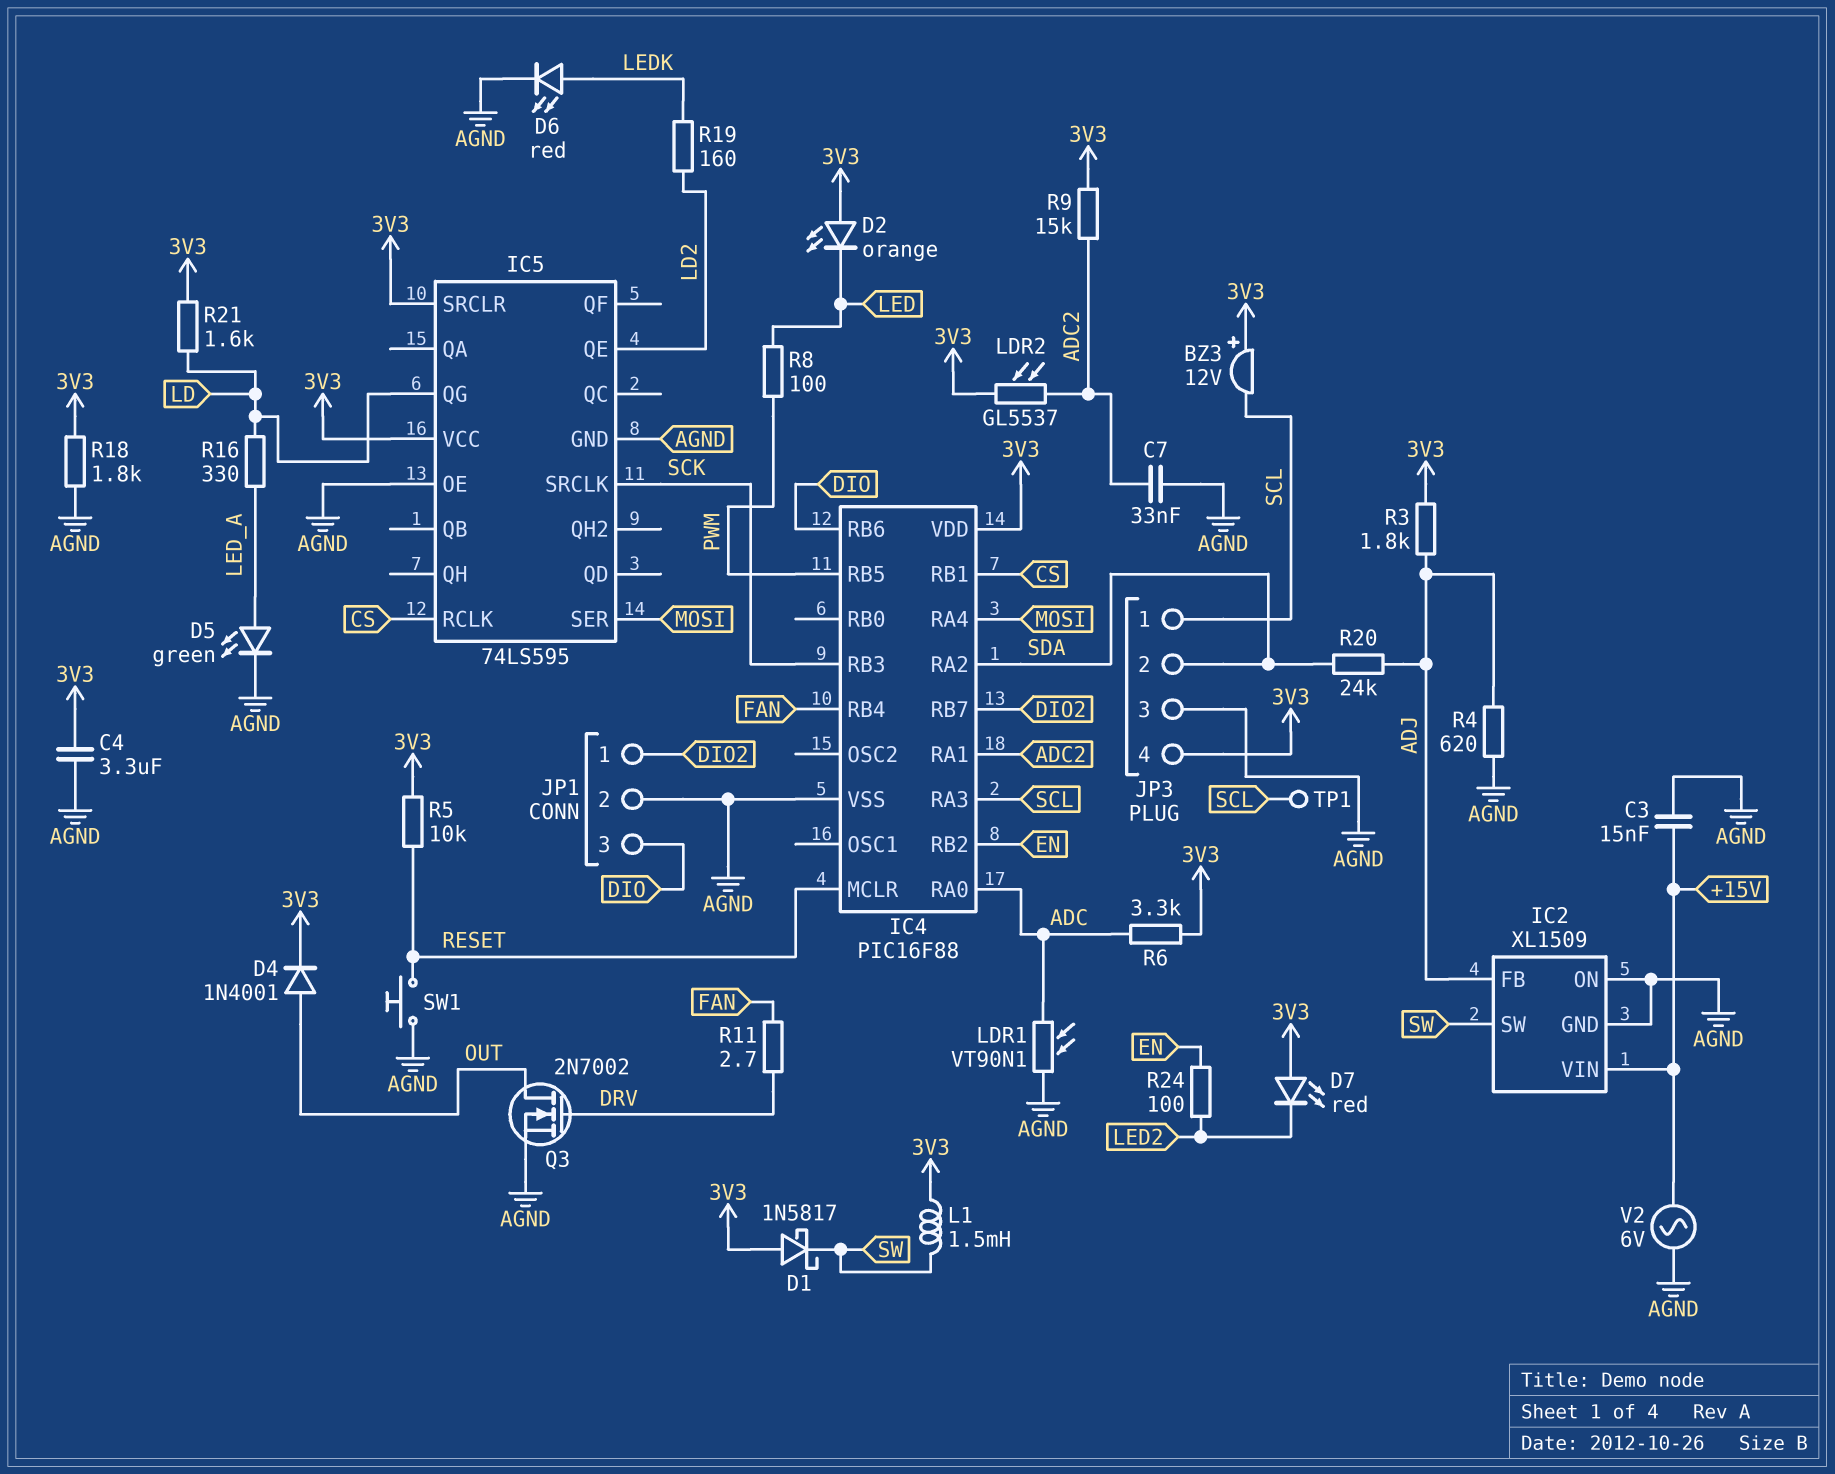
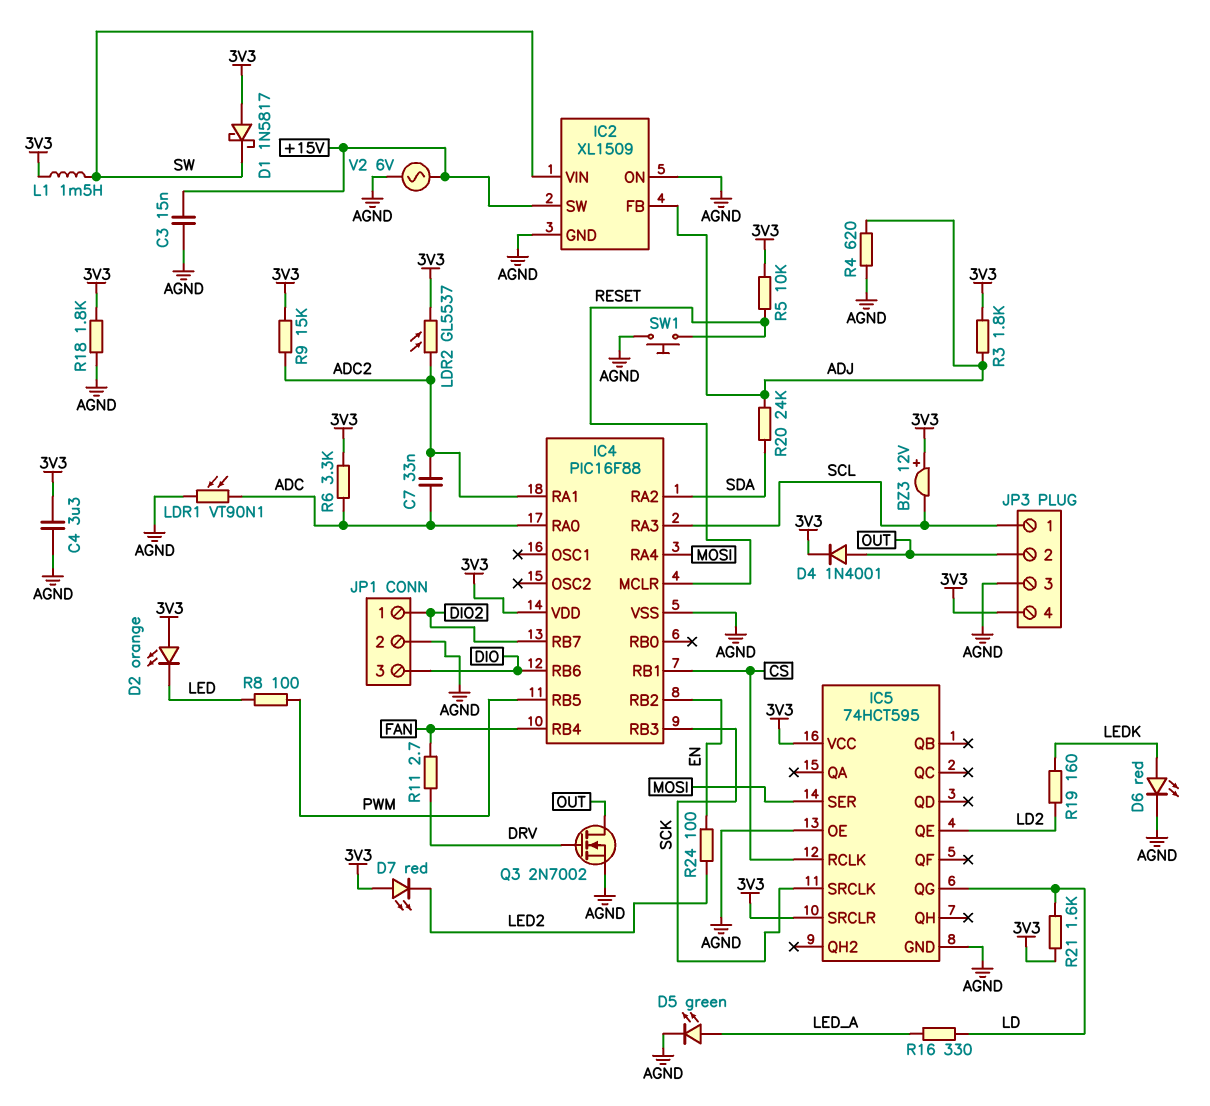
C7: 33nF (ADC2, AGND) -> 33nF (ADC, ADC2)
IC2 pin SW: SW -> +15V
IC2 pin VIN: +15V -> SW
IC5: 74LS595 -> 74HCT595
JP3 pin 2: SDA -> OUT
TP1: test point (SCL) -> none

